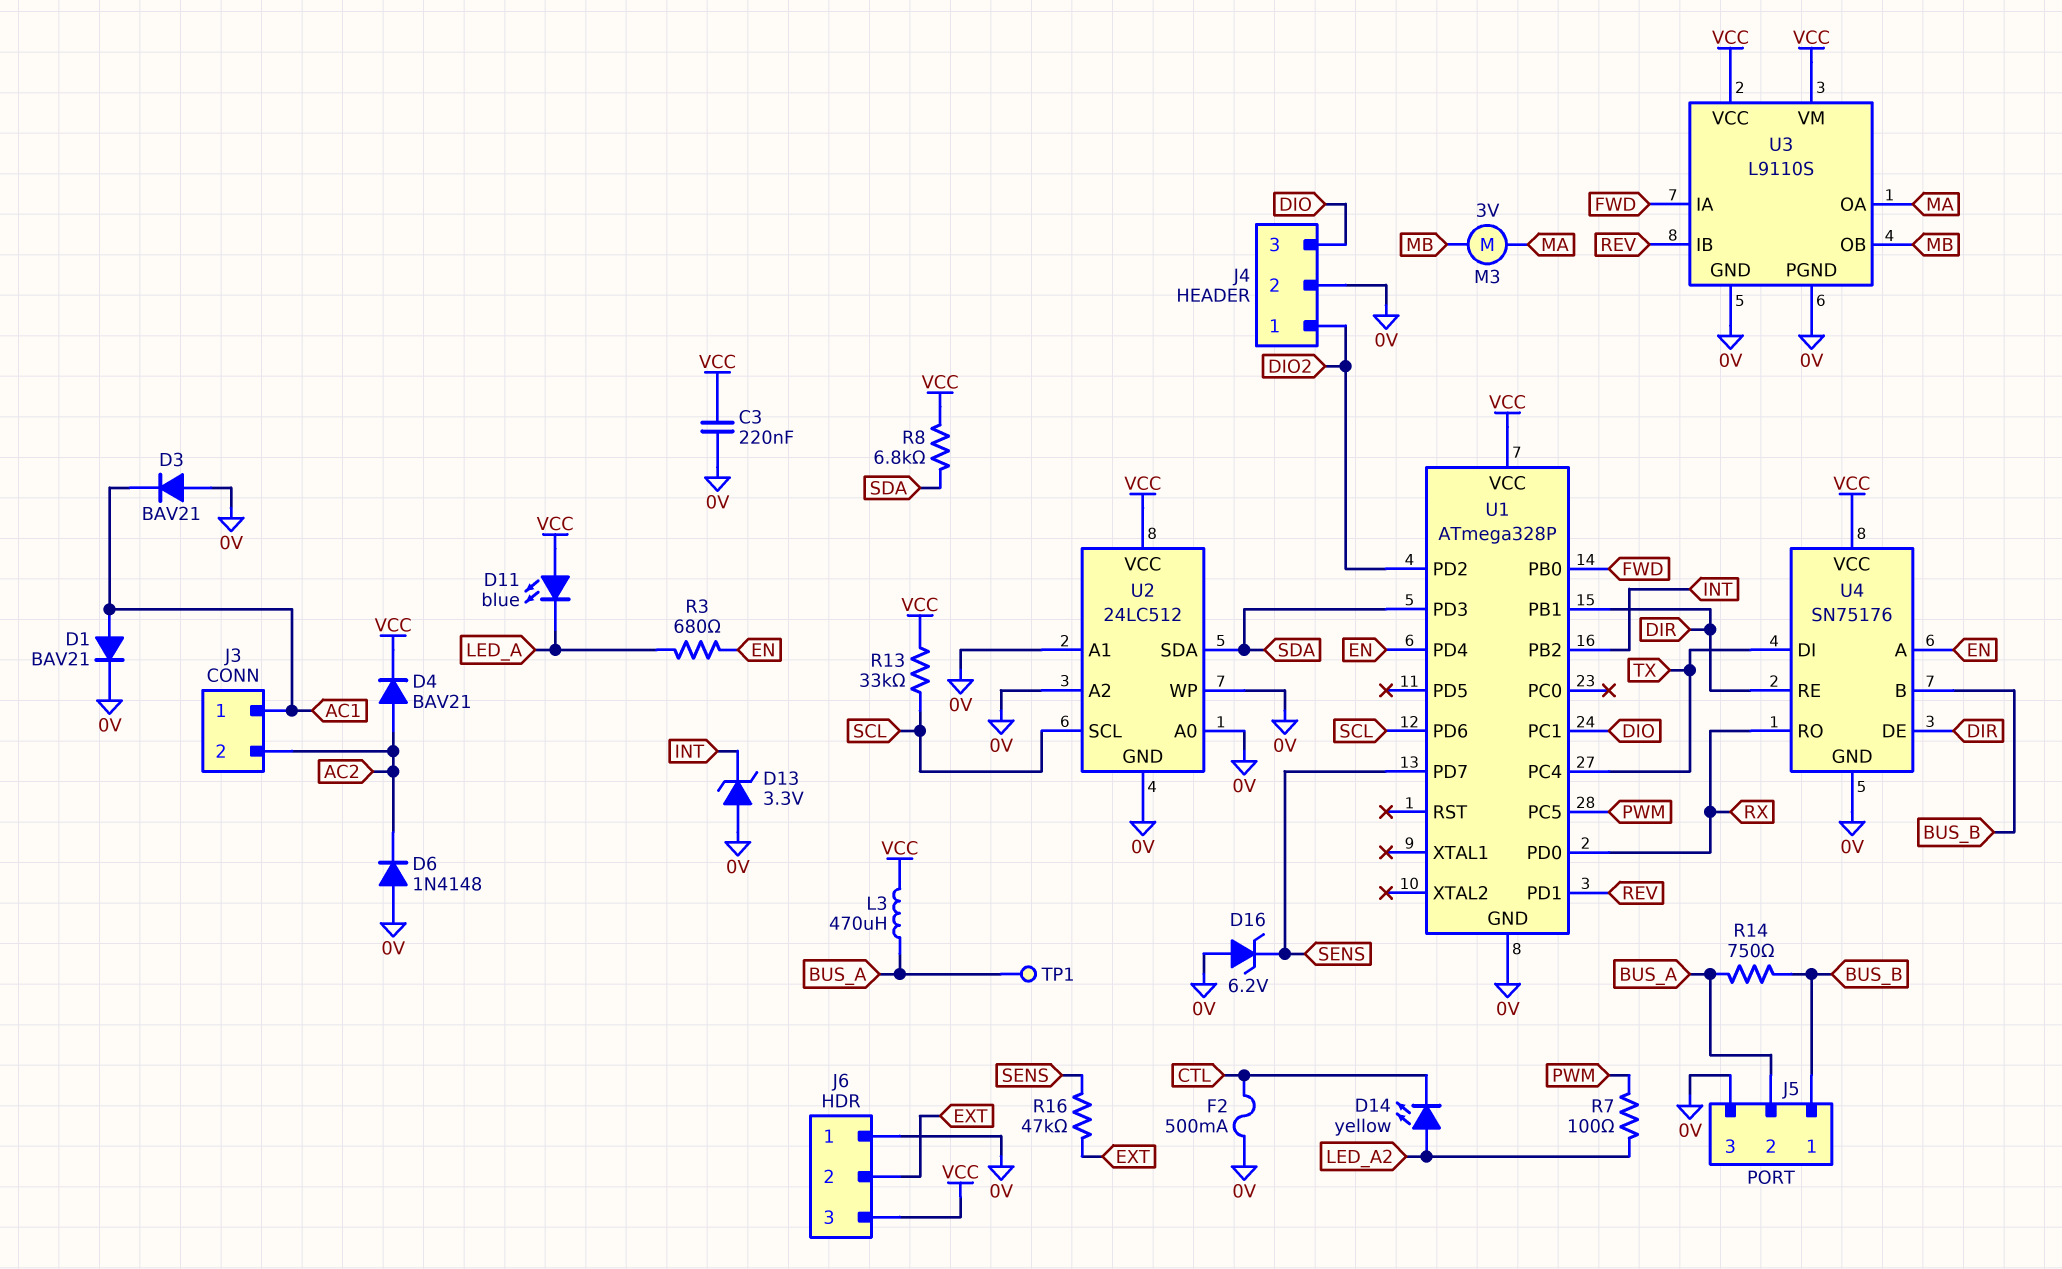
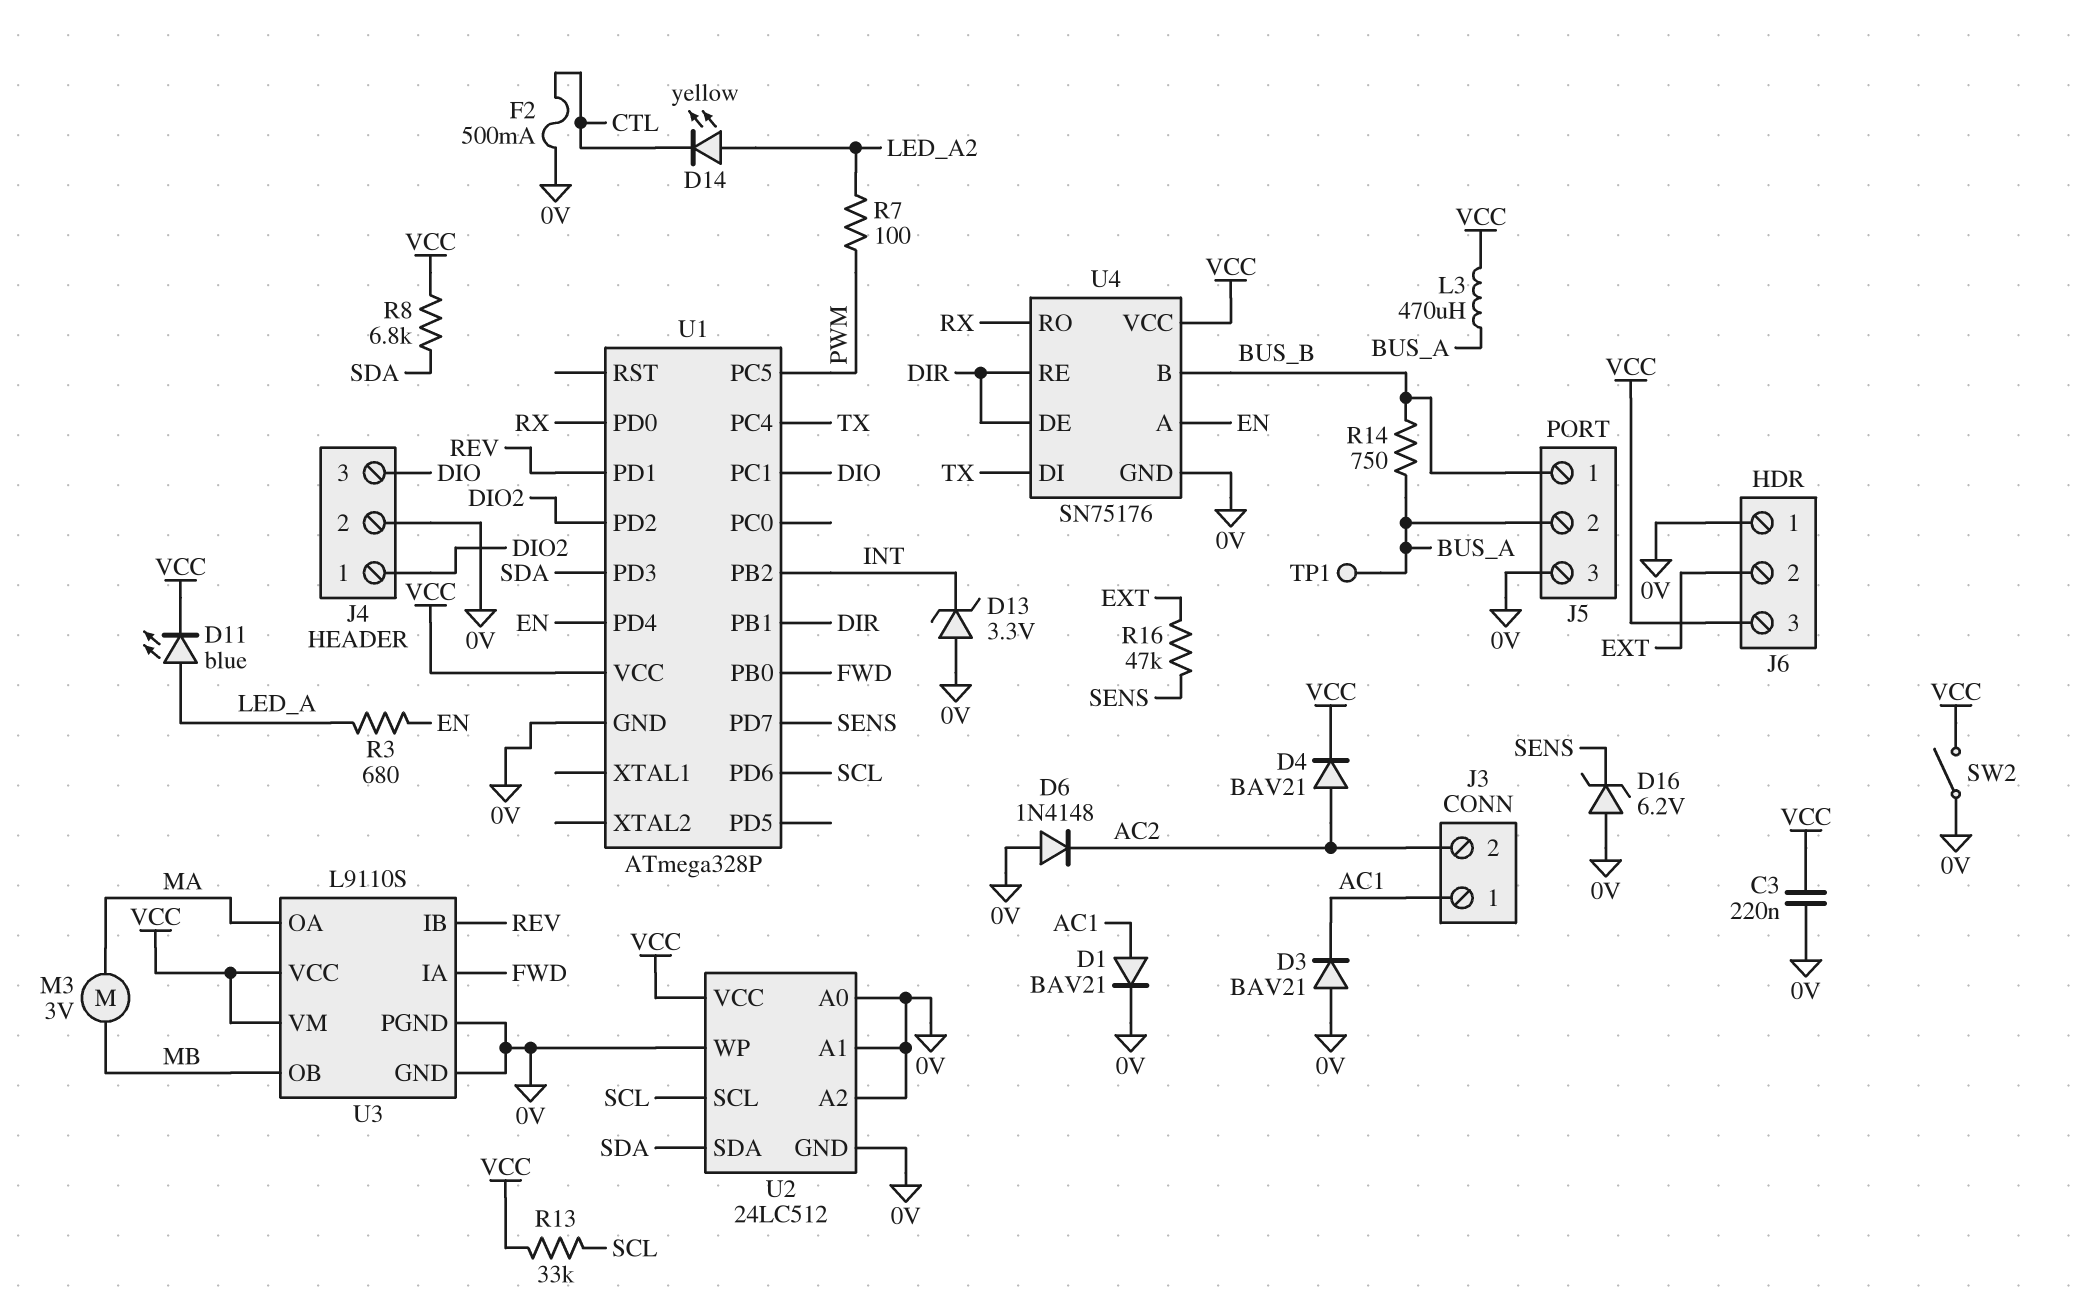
D11: LED blue (A VCC, K LED_A) -> LED blue (A LED_A, K VCC)
SW2: none -> switch (0V, VCC)

